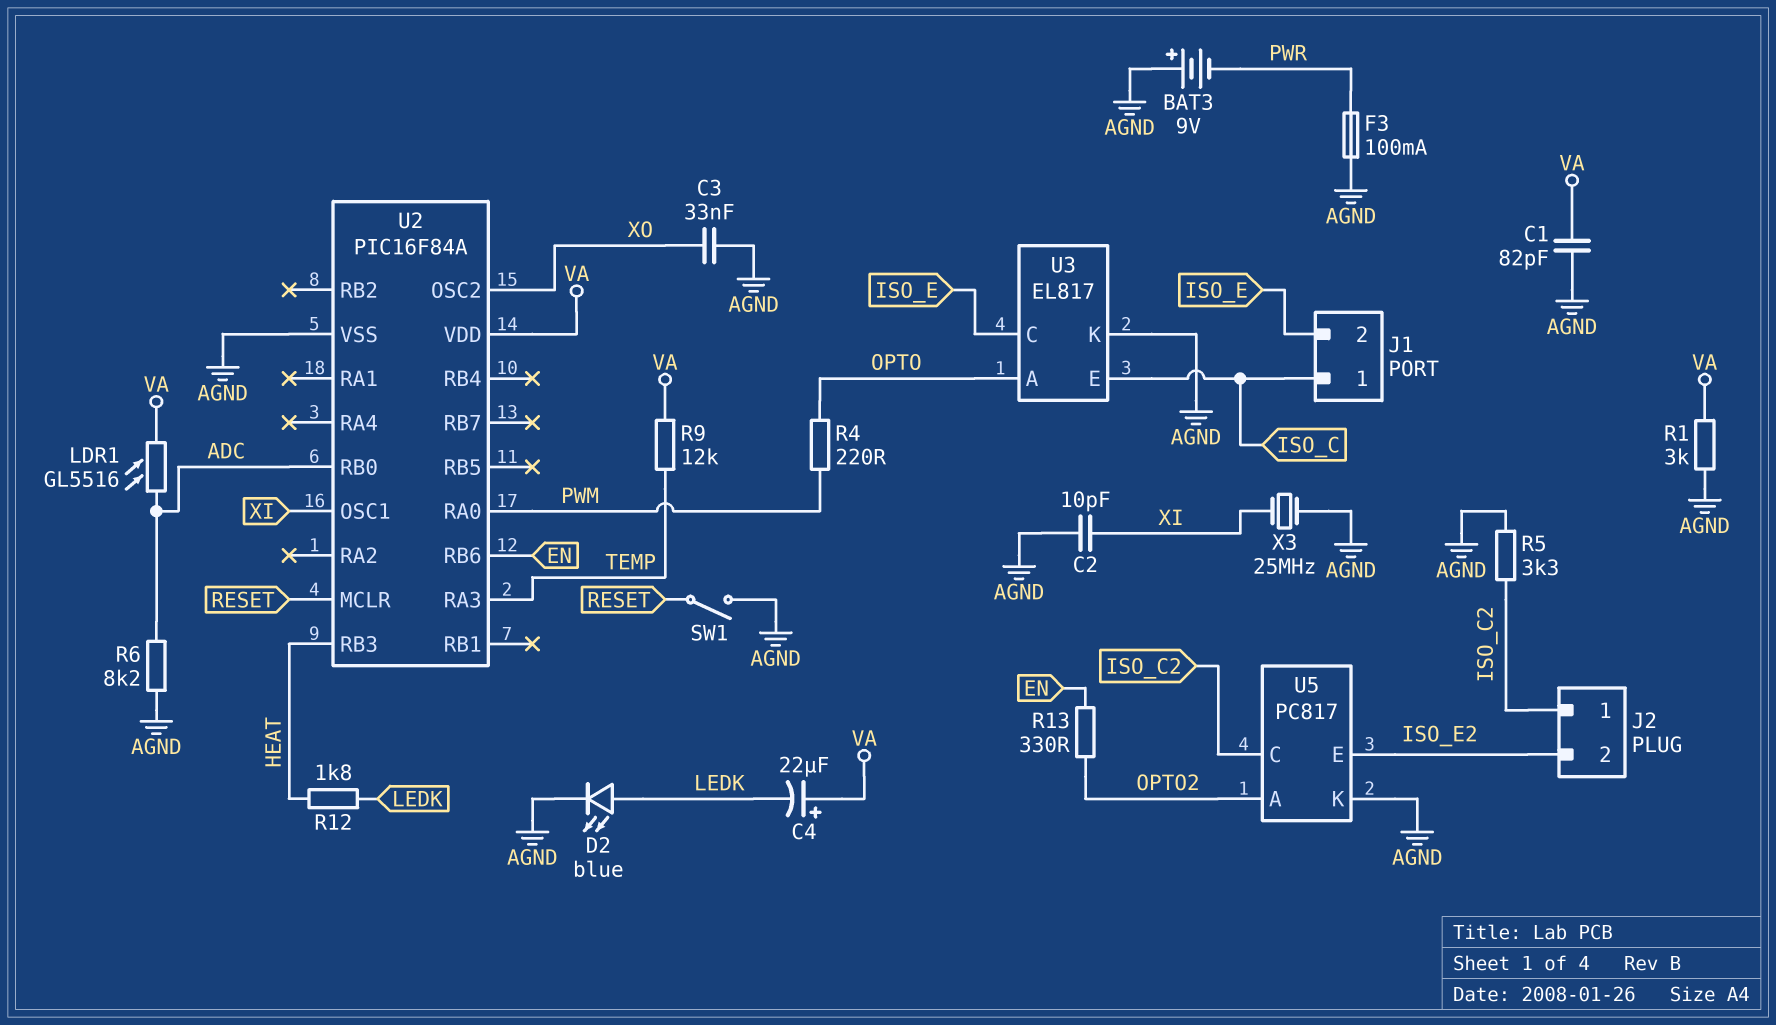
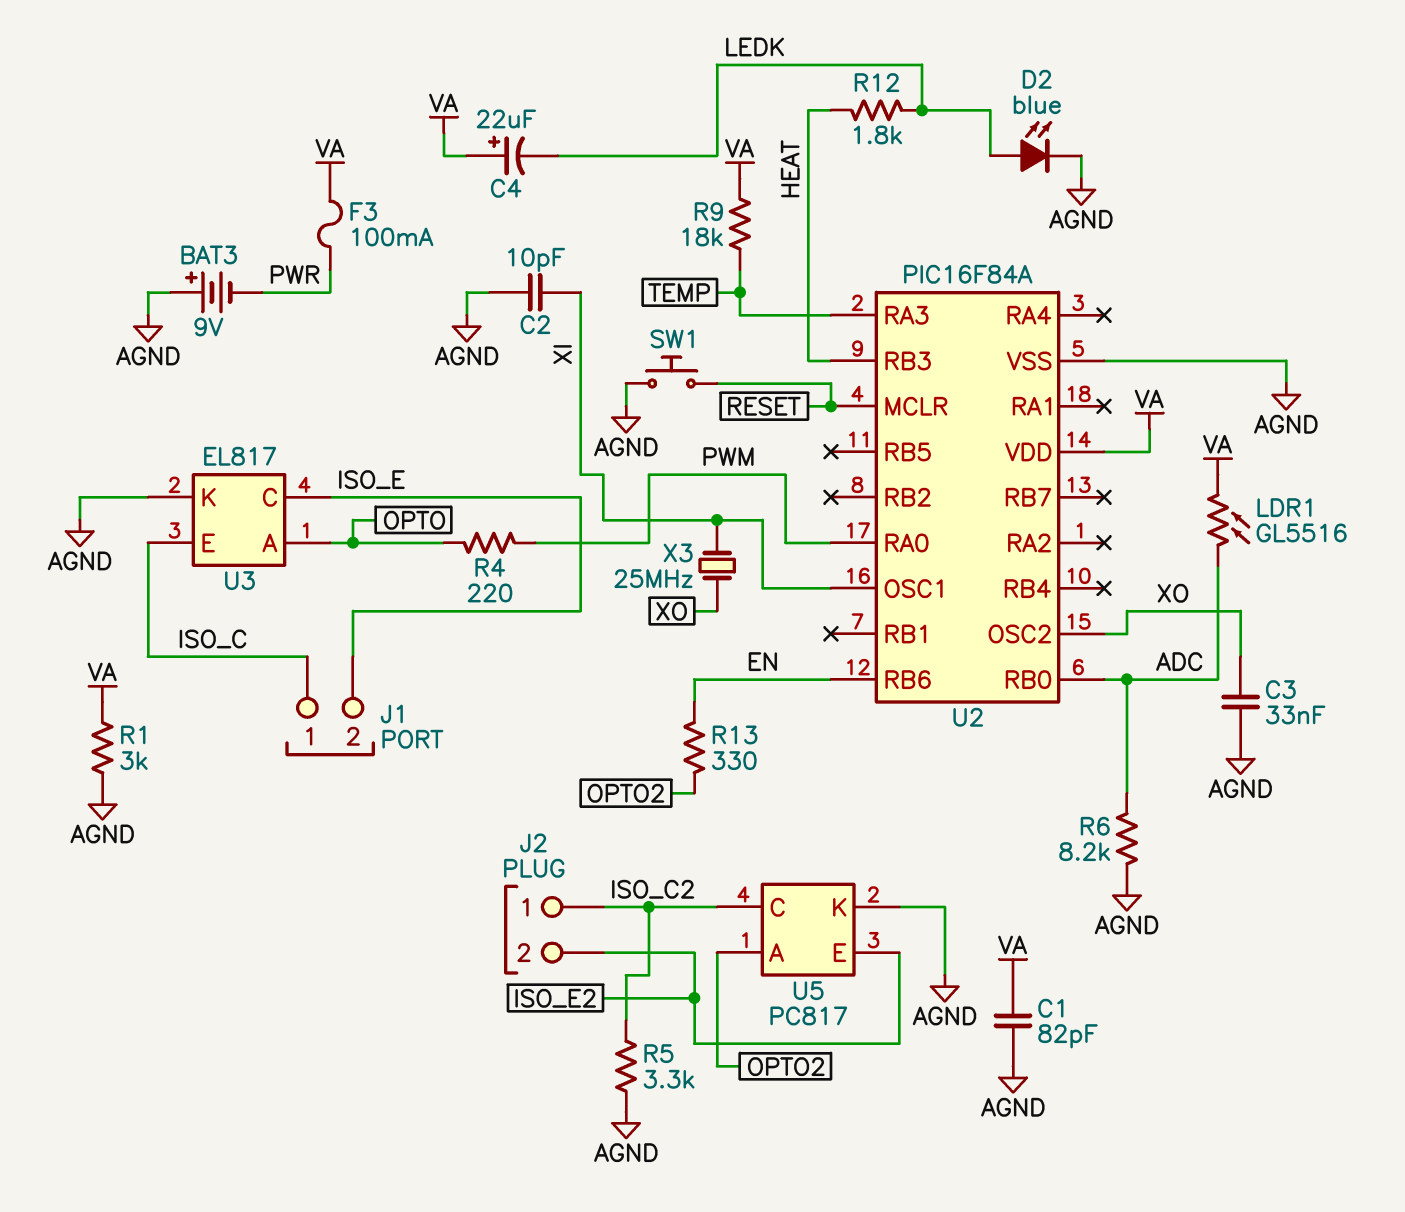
F3: 100mA (AGND, PWR) -> 100mA (PWR, VA)
R9: 12k (TEMP, VA) -> 18k (TEMP, VA)
SW1: switch (AGND, RESET) -> button (AGND, RESET)
X3: 25MHz (AGND, XI) -> 25MHz (XI, XO)

